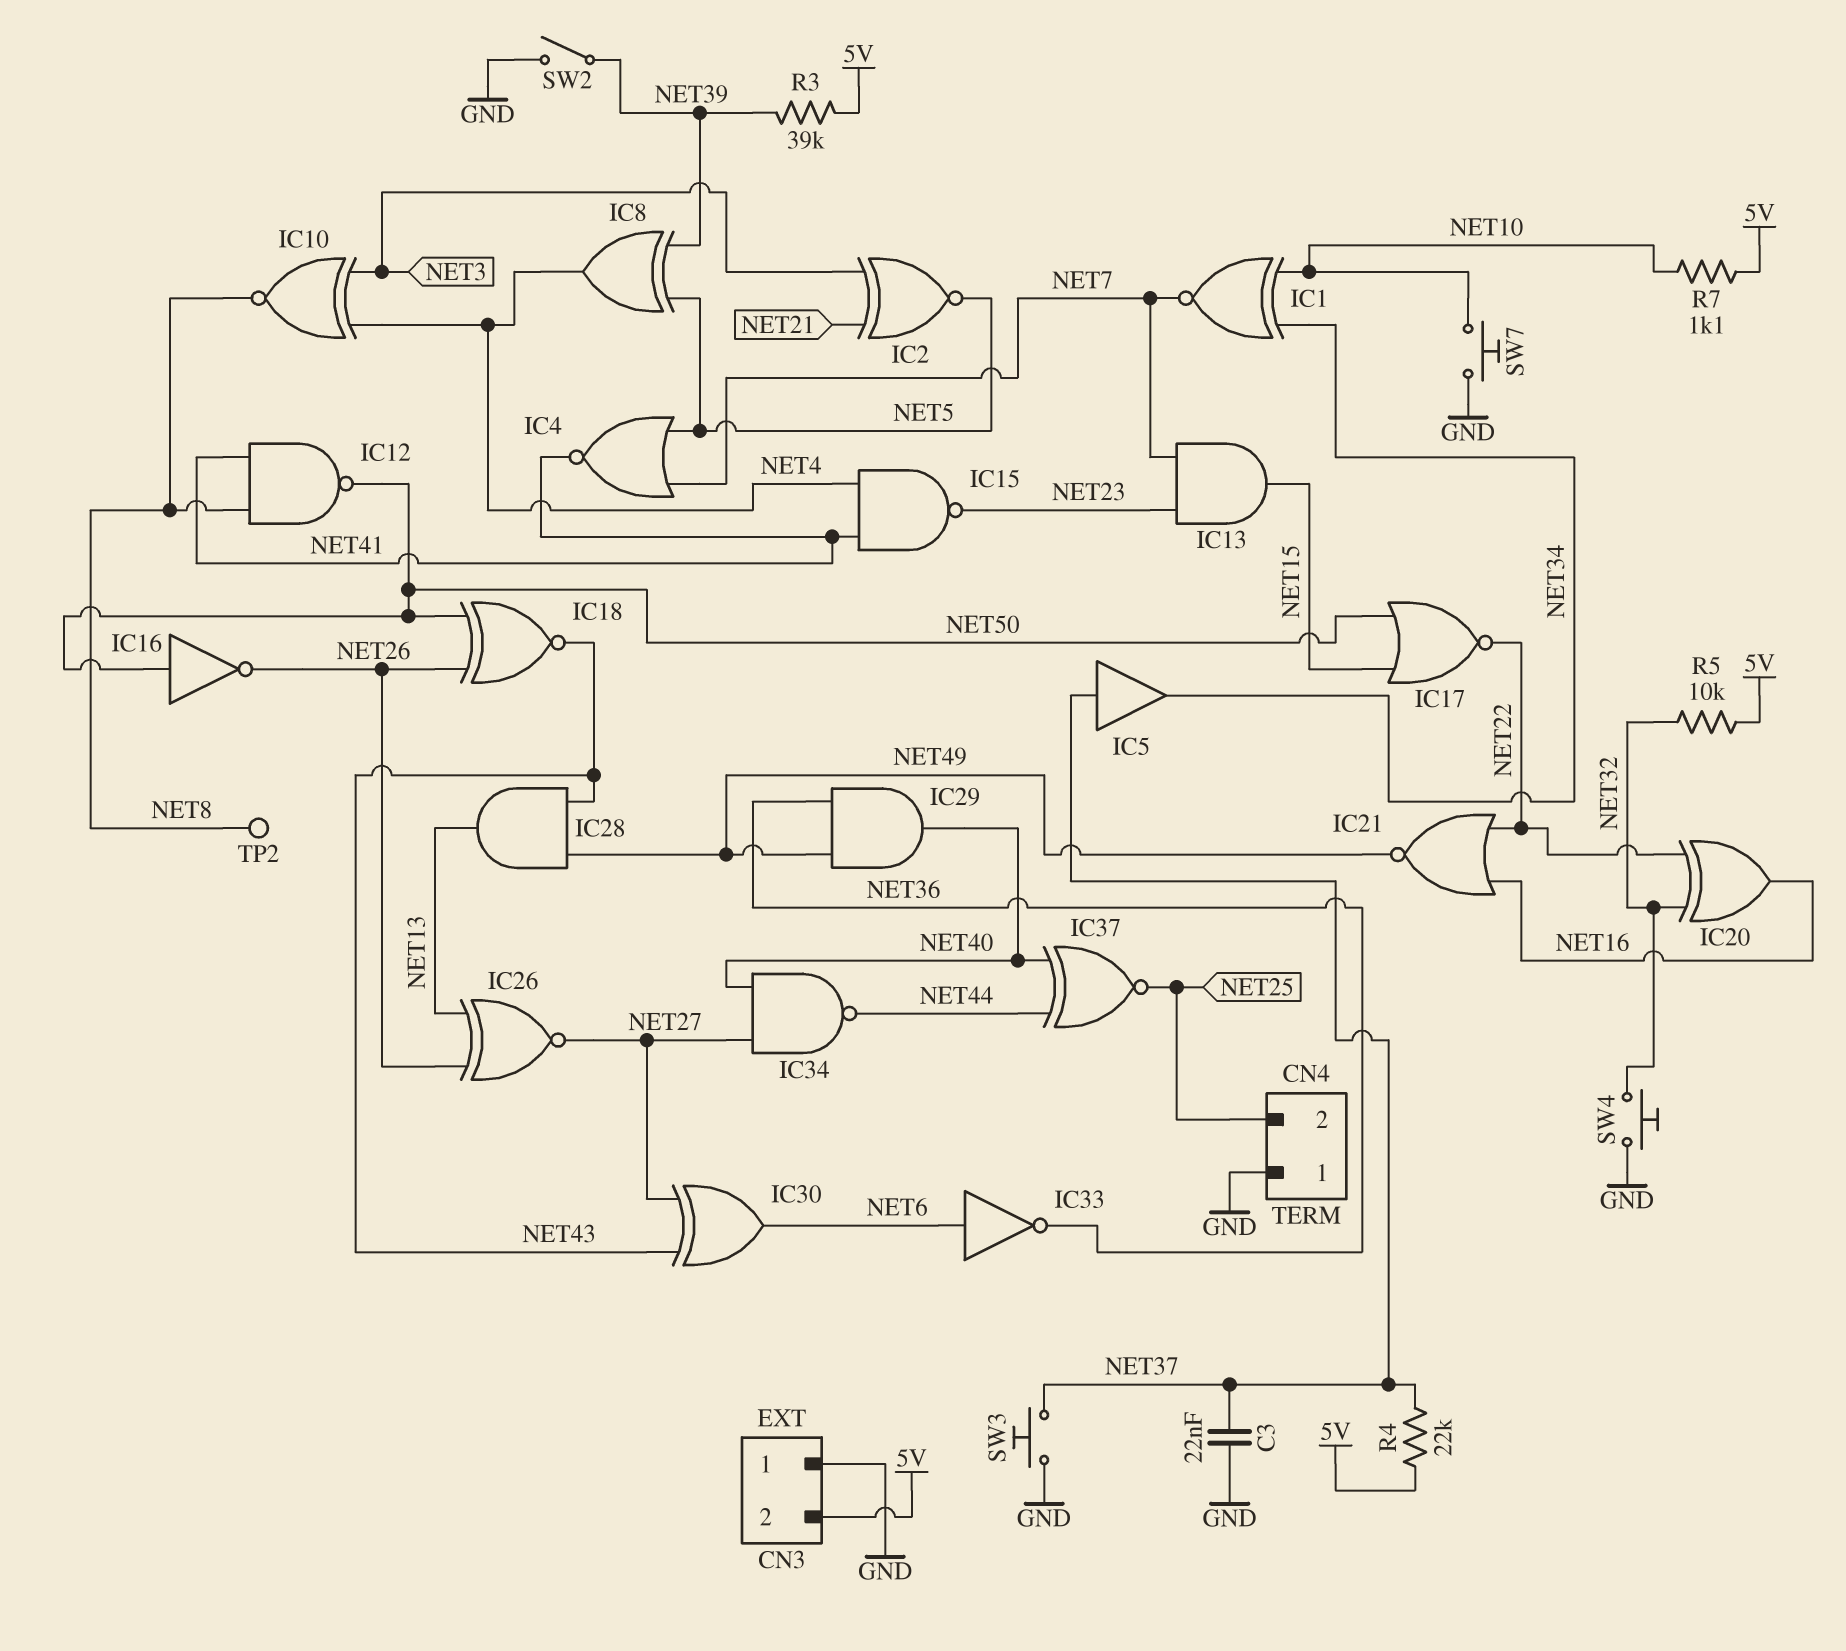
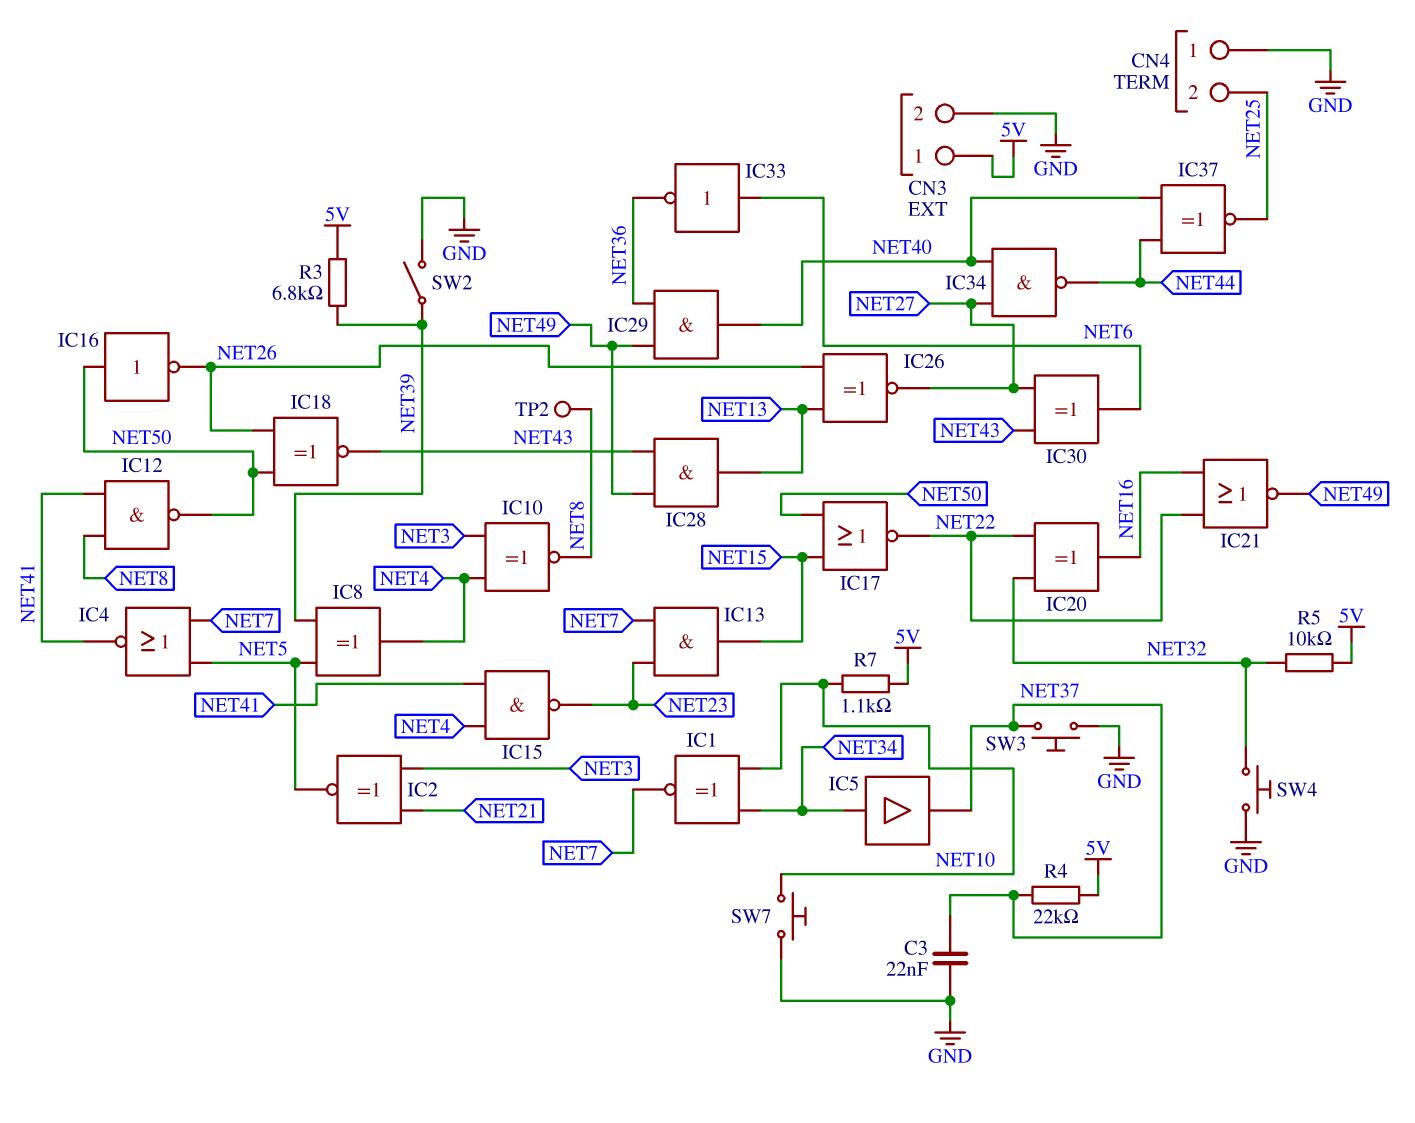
CN3 pin 1: GND -> 5V
CN3 pin 2: 5V -> GND
IC5: buffer (in NET37, out NET34) -> buffer (in NET34, out NET37)
R3: 39k (5V, NET39) -> 6.8k (5V, NET39)

